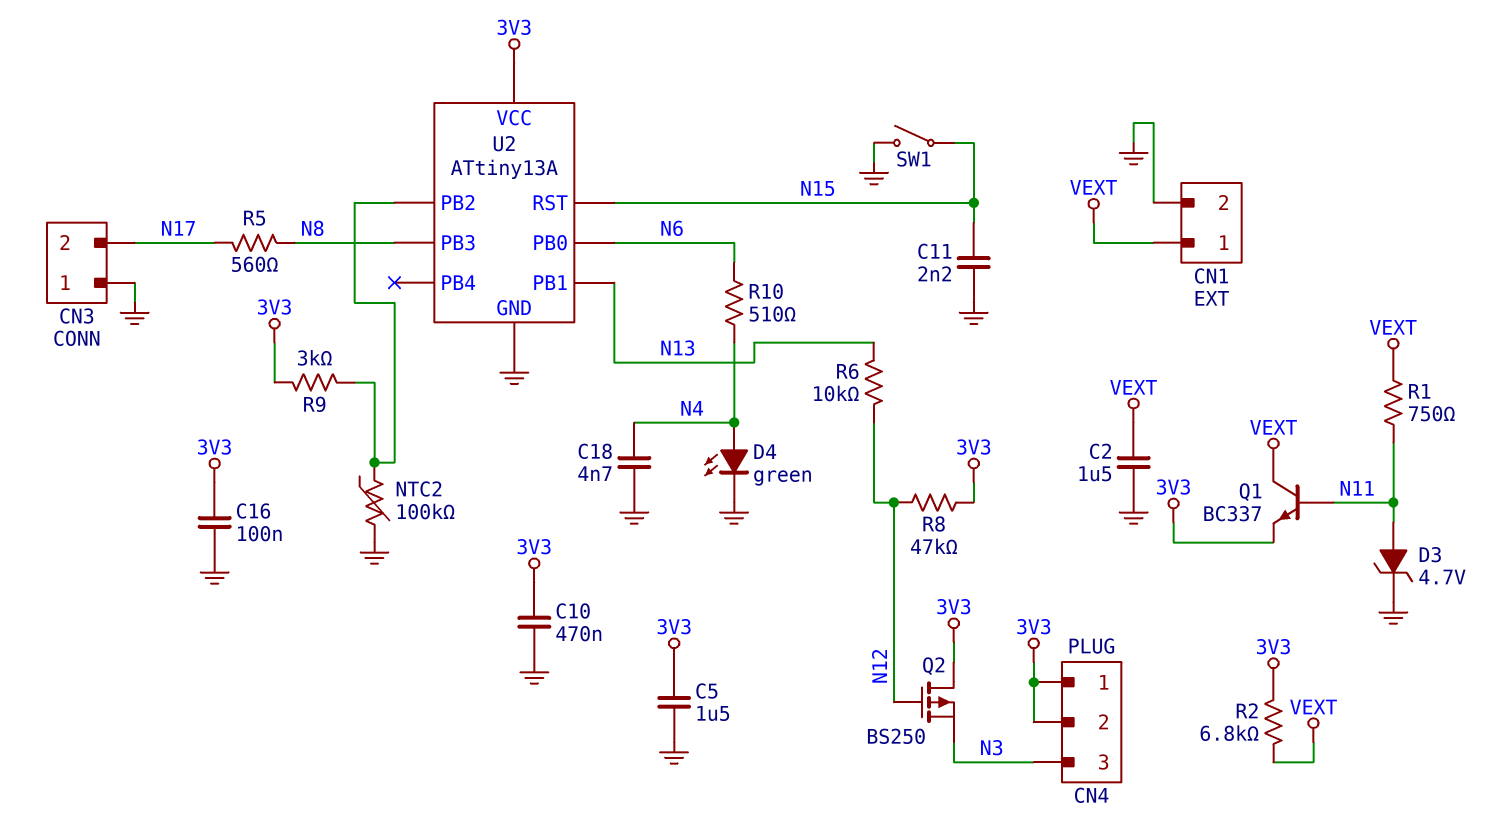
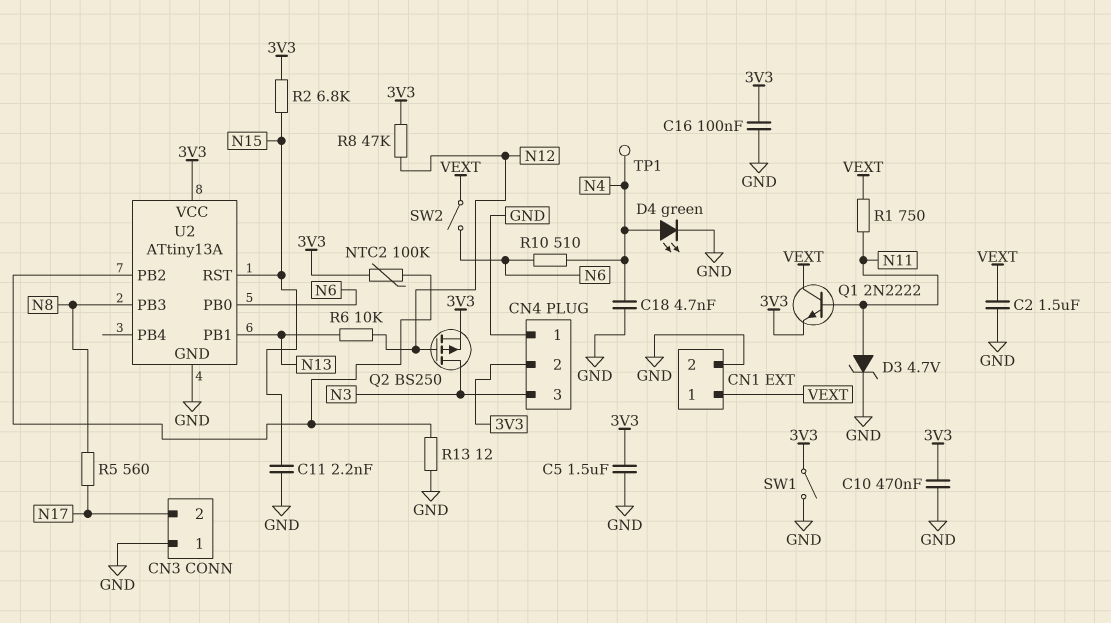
CN4 pin 1: 3V3 -> GND
NTC2: 100k (GND, U2/PB2) -> 100k (3V3, U2/PB2)
Q1: NPN BC337 (B N11, C VEXT, E 3V3) -> NPN 2N2222 (B N11, C VEXT, E 3V3)
Q2: PMOS BS250 (G N12, D 3V3, S N3) -> PMOS BS250 (G N12, D N3, S 3V3)
R2: 6.8k (3V3, VEXT) -> 6.8k (3V3, N15)
R9: 3k (3V3, U2/PB2) -> none
R13: none -> 12 (GND, U2/PB2)
SW1: switch (GND, N15) -> switch (3V3, GND)
SW2: none -> switch (N6, VEXT)
TP1: none -> test point (N4)

